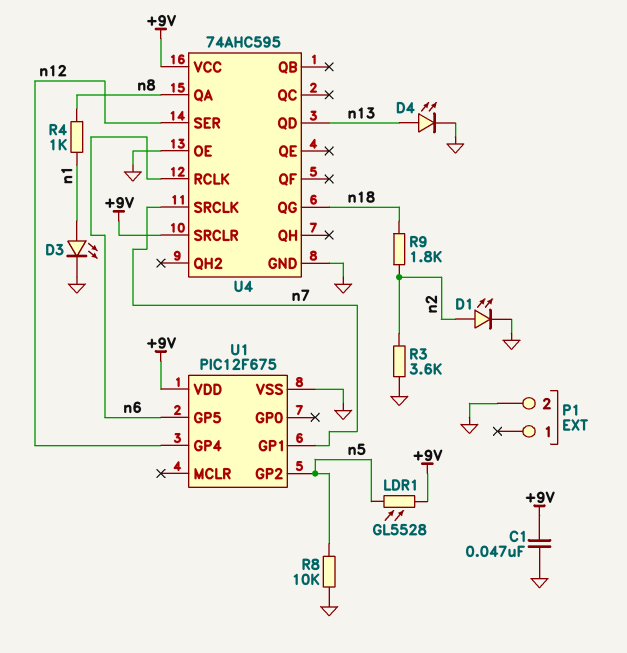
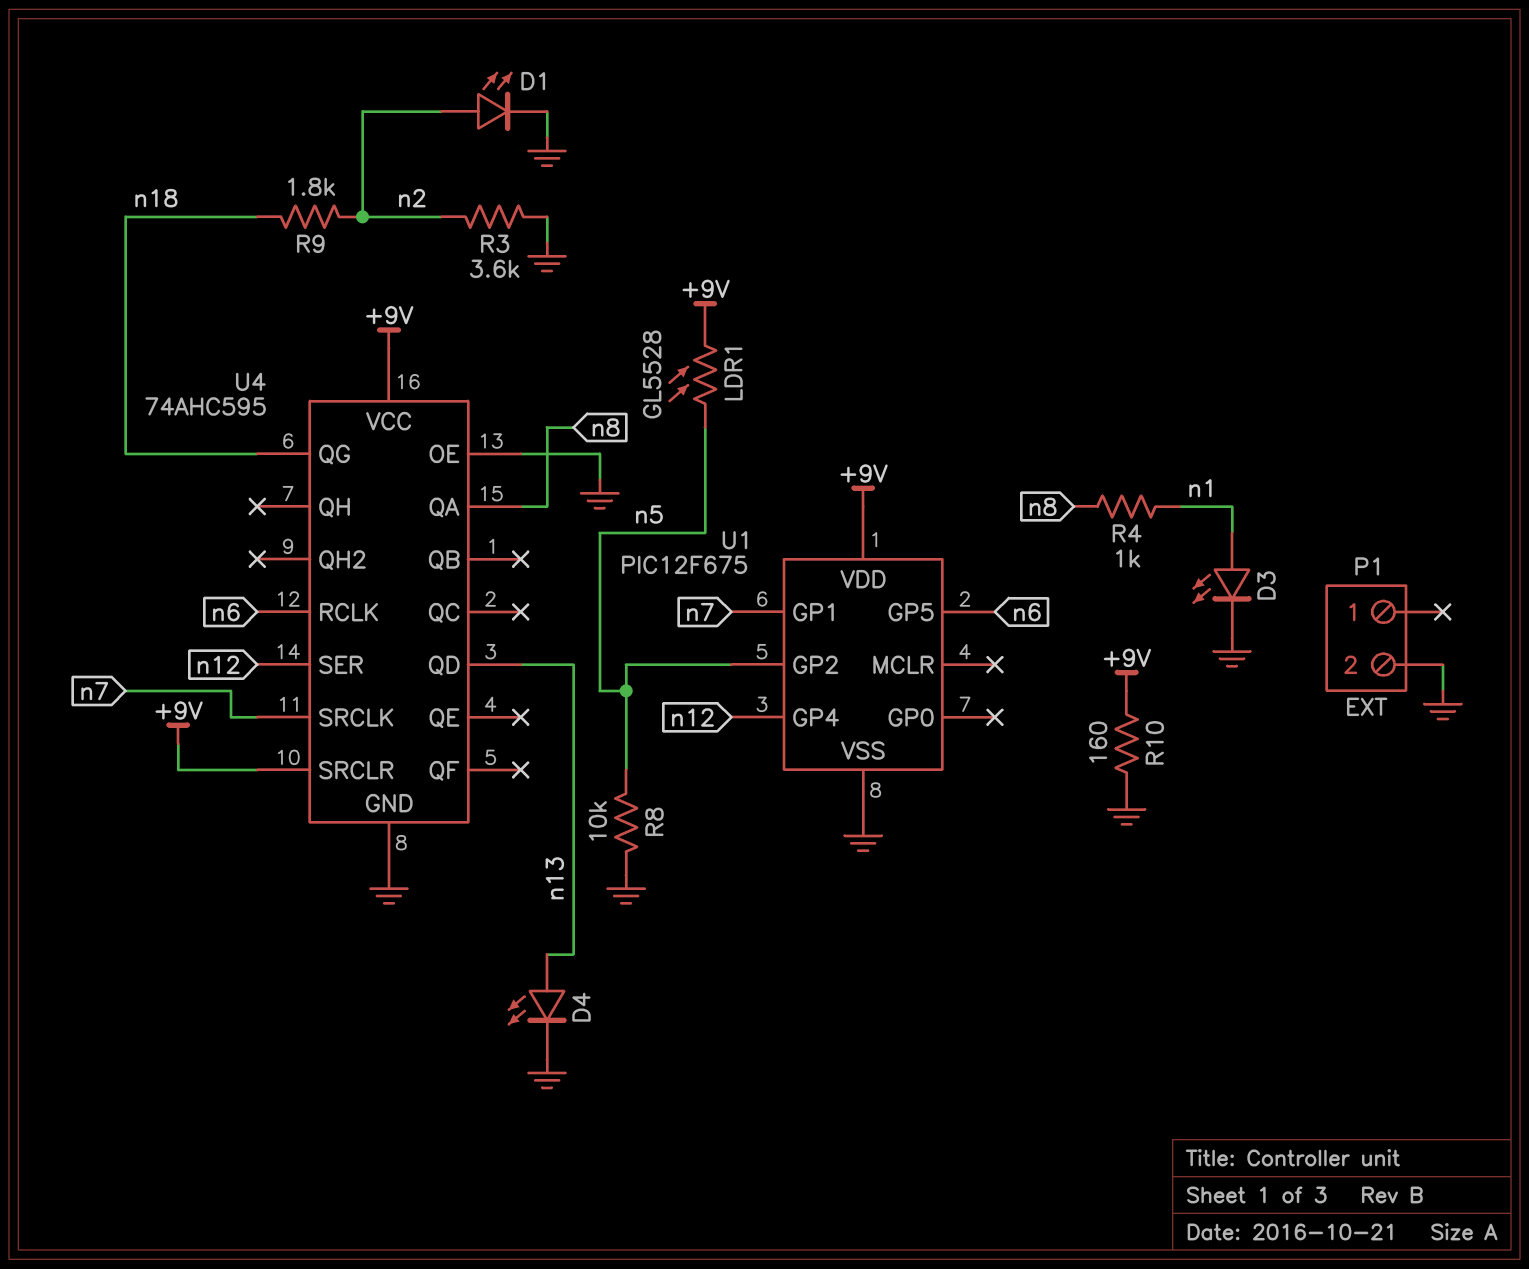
C1: 47nF (+9V, GND) -> none
R10: none -> 160 (+9V, GND)

